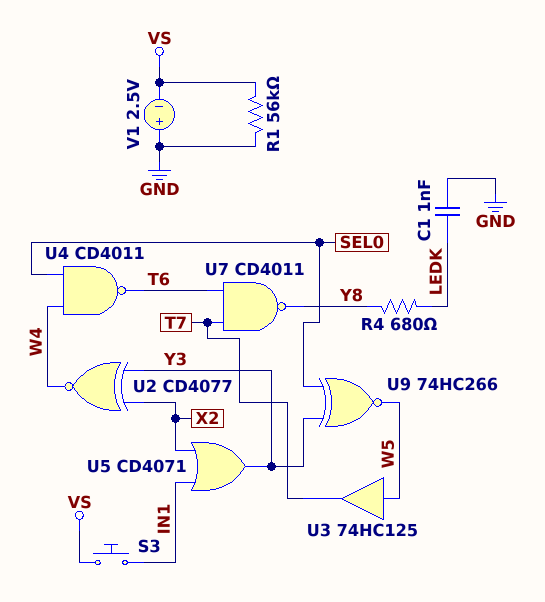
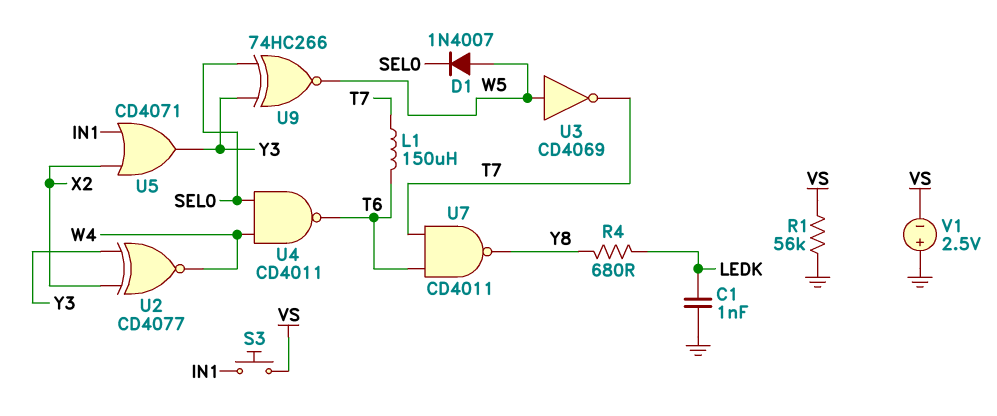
D1: none -> diode 1N4007 (A W5, K SEL0)
L1: none -> 150uH (T6, T7)
U3: buffer 74HC125 (in W5, out T7) -> NOT CD4069 (in W5, out T7)

